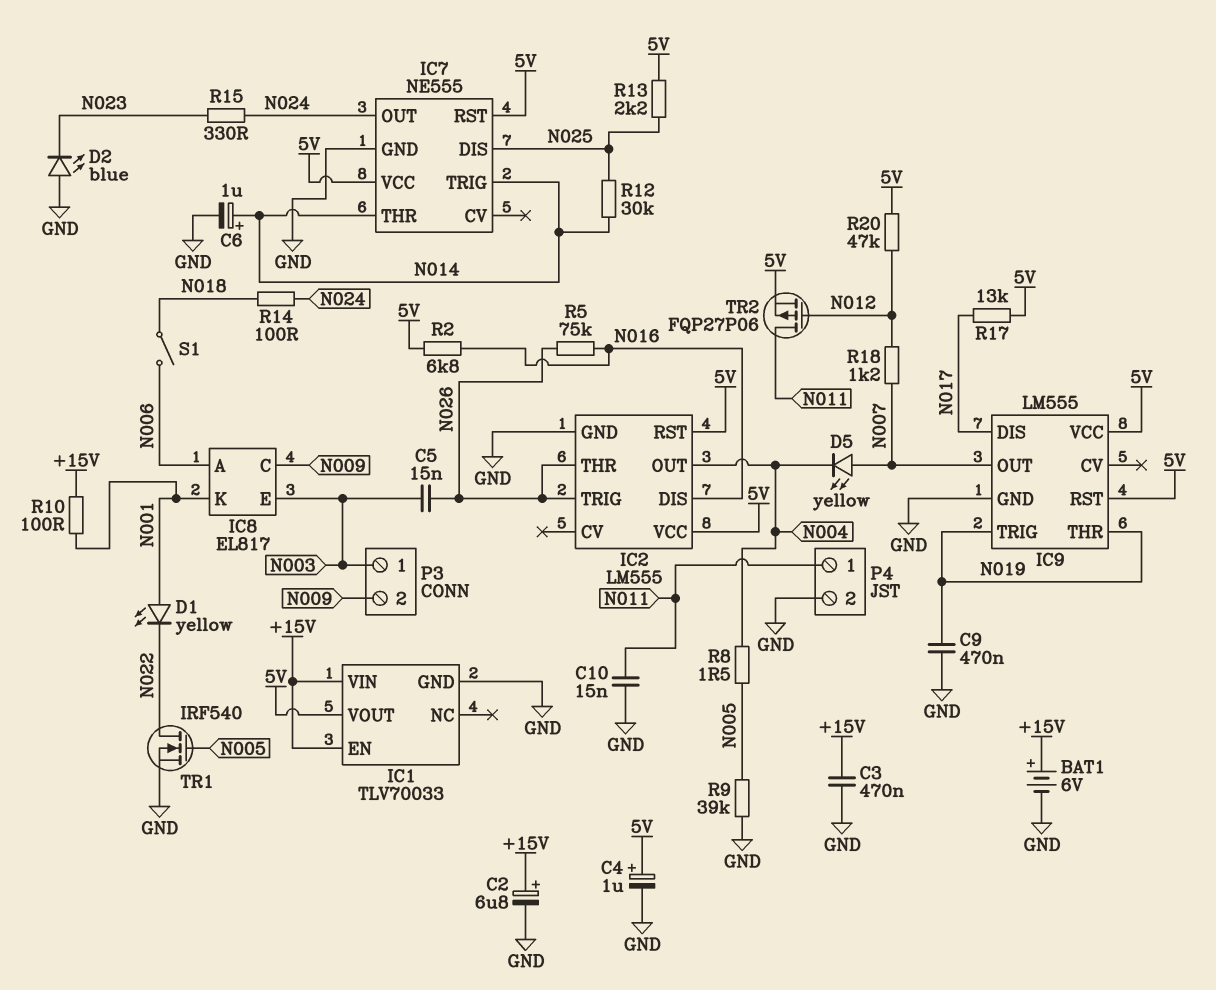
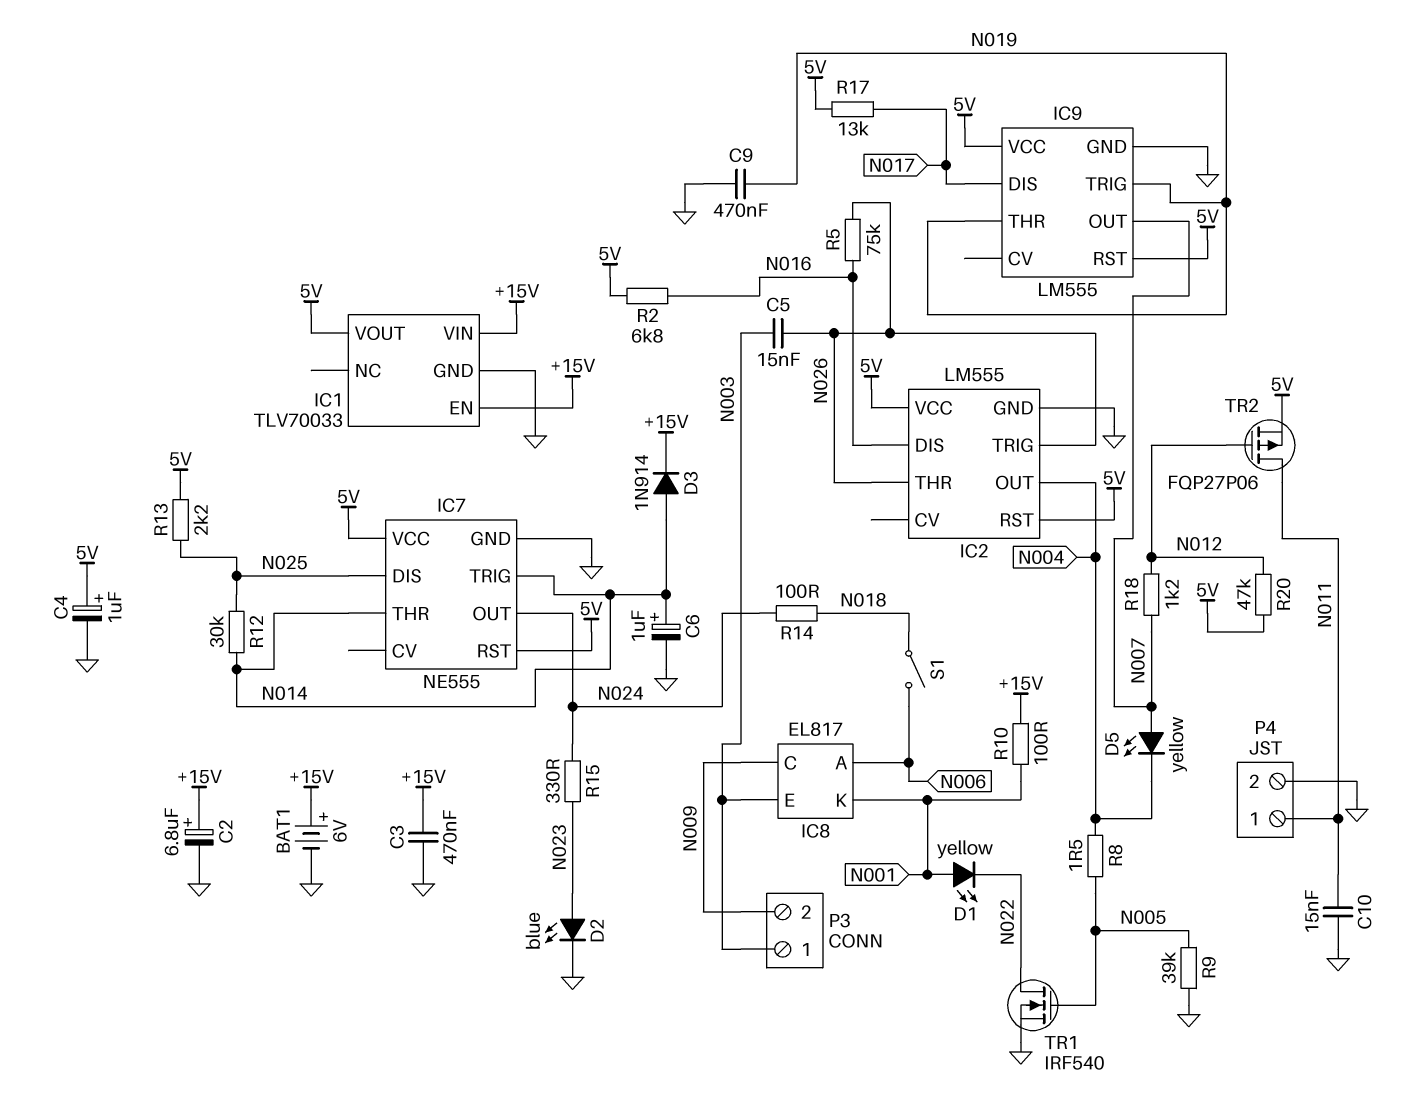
D2: LED blue (A GND, K N023) -> LED blue (A N023, K GND)
D3: none -> diode 1N914 (A N014, K +15V)

